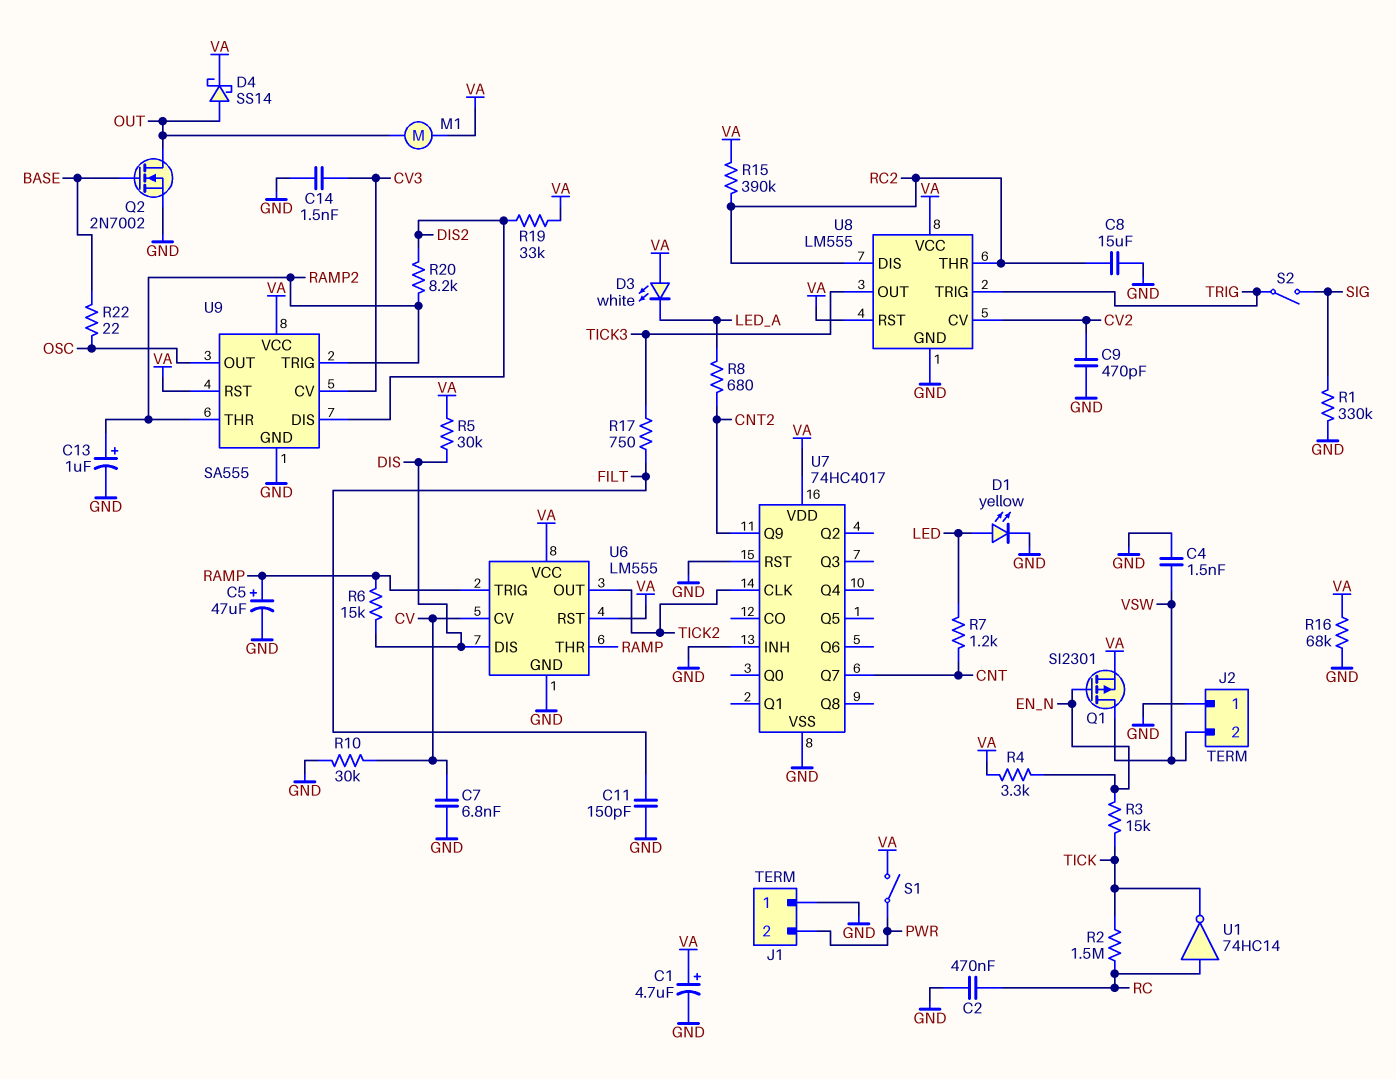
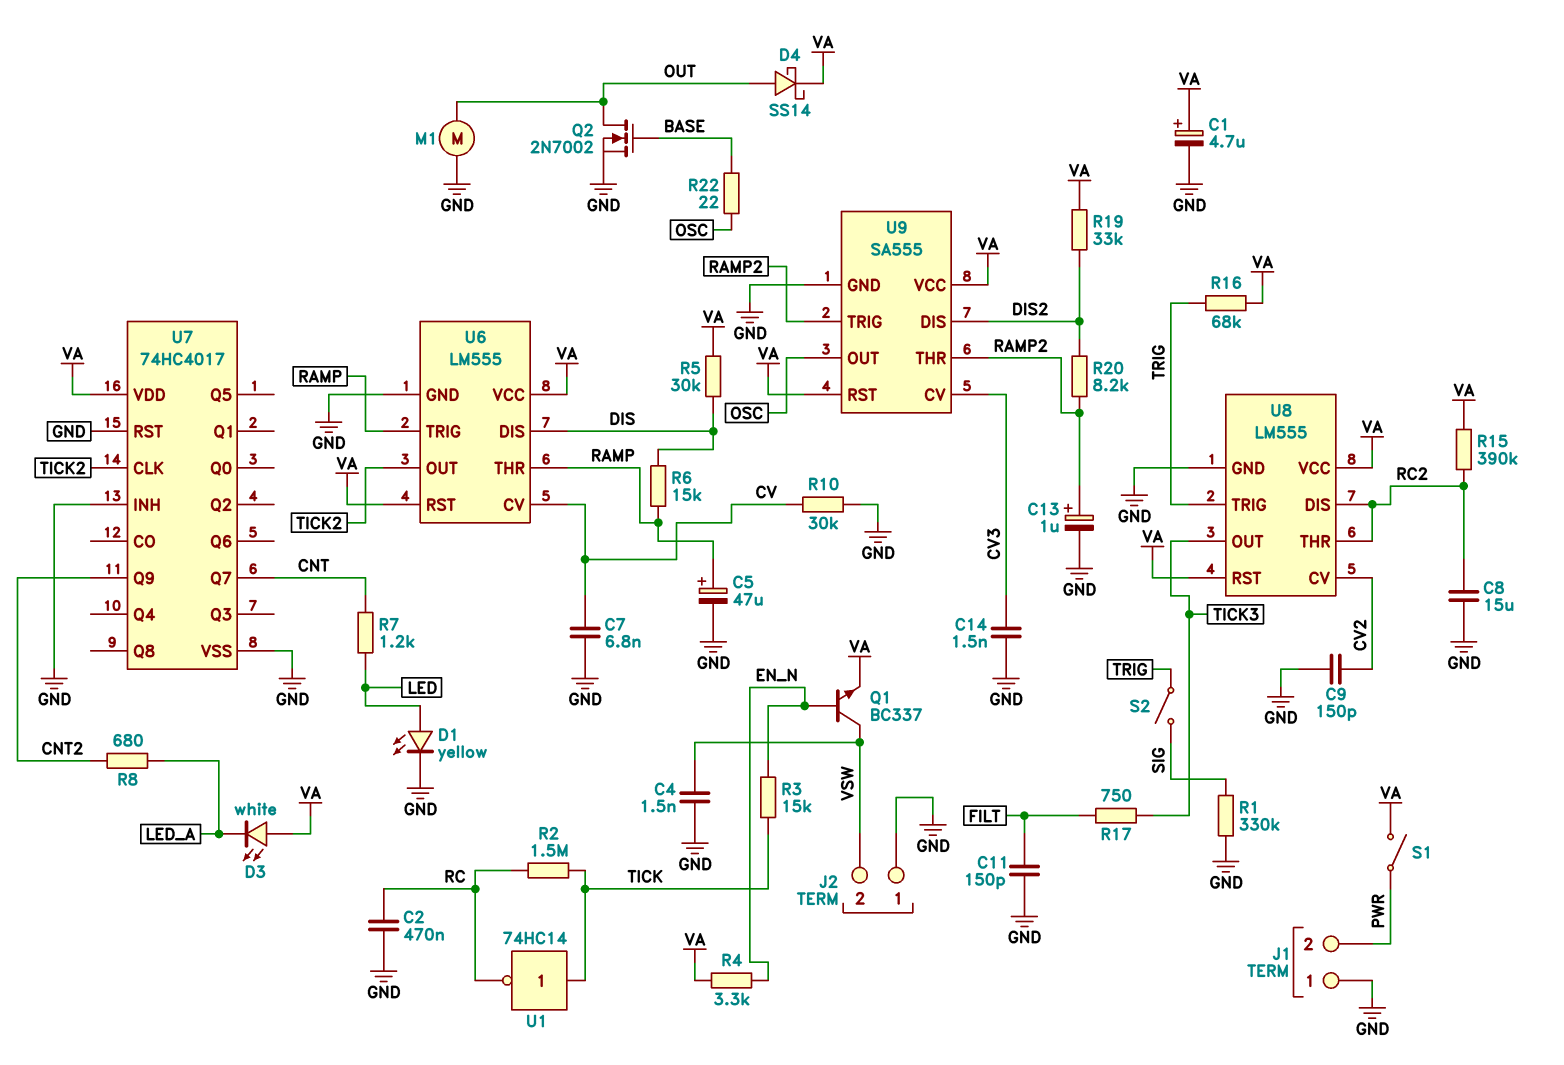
C9: 470pF (CV2, GND) -> 150pF (CV2, GND)
M1: motor (OUT, VA) -> motor (GND, OUT)
Q1: PMOS SI2301 (G EN_N, D VSW, S VA) -> NPN BC337 (B EN_N, C VSW, E VA)
R16: 68k (GND, VA) -> 68k (TRIG, VA)
U1: NOT 74HC14 (in RC, out TICK) -> NOT 74HC14 (in TICK, out RC)

